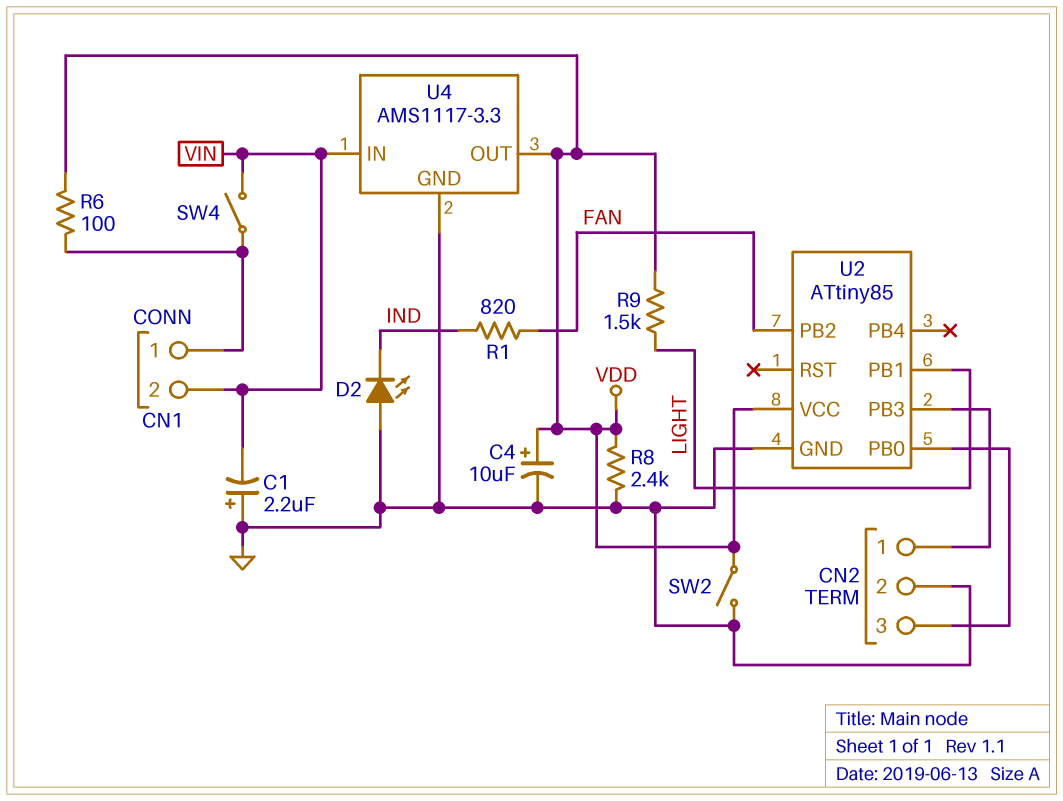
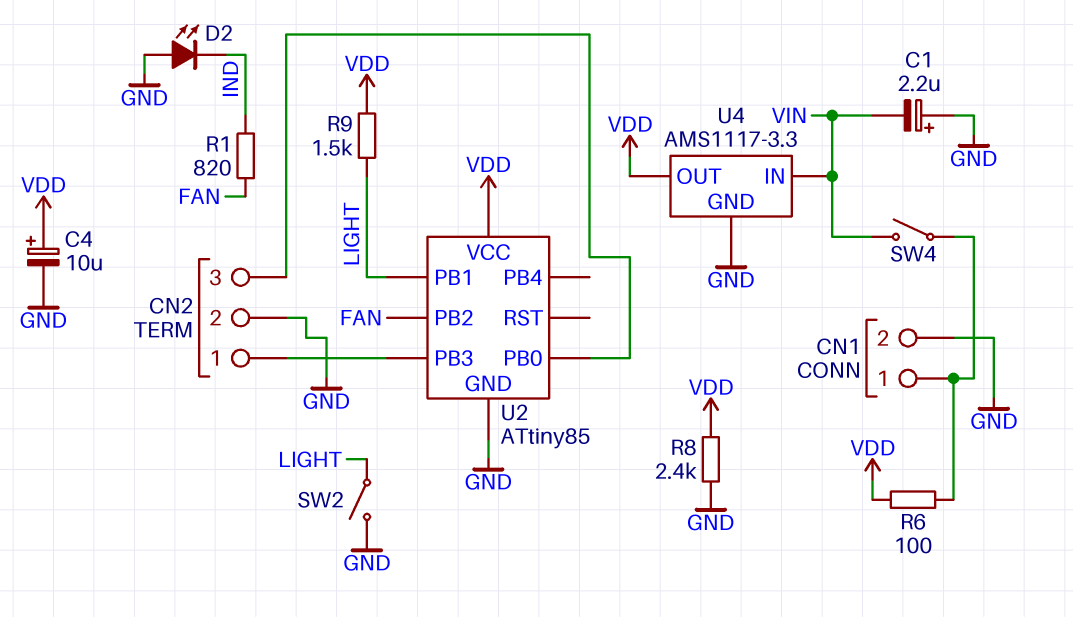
CN1 pin 2: VIN -> GND
SW2: switch (GND, VDD) -> switch (GND, LIGHT)

